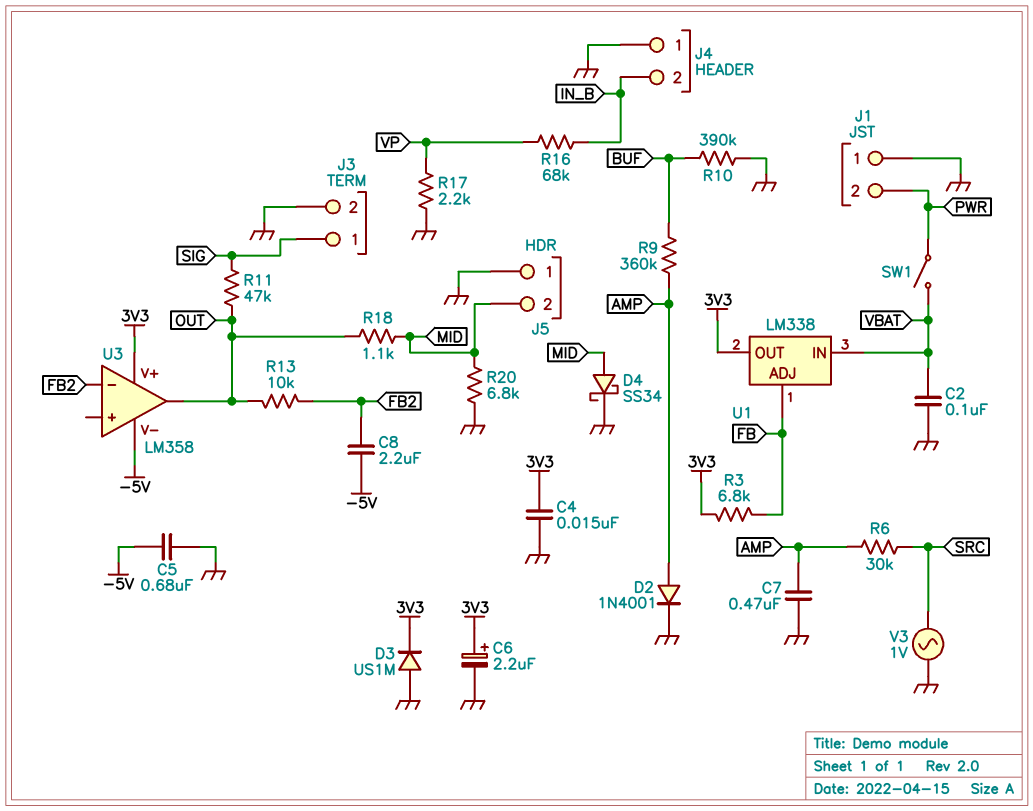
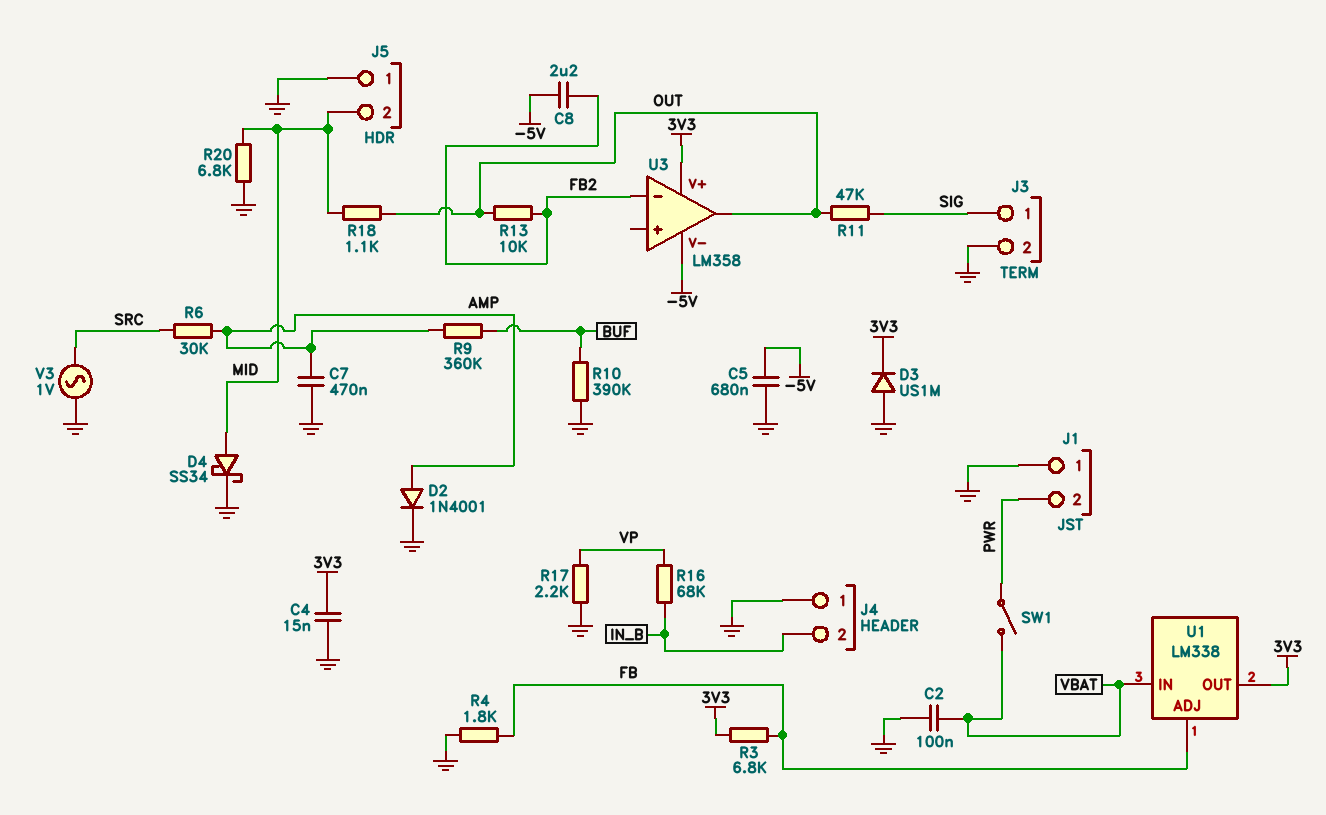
C6: 2.2uF (plus 3V3, minus GND) -> none
R4: none -> 1.8k (FB, GND)

